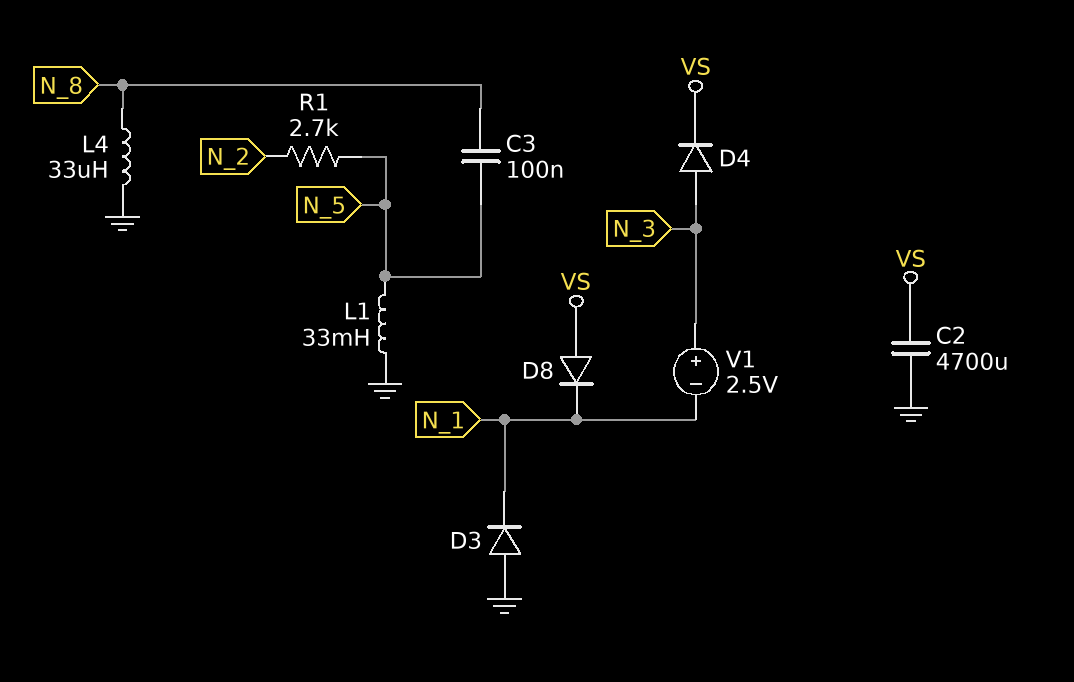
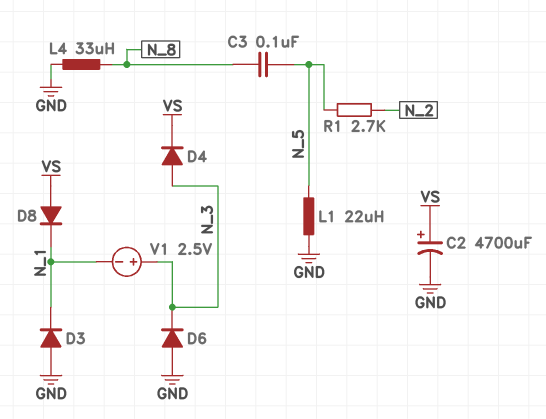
C2: 4700uF (GND, VS) -> 4700uF (plus VS, minus GND)
D6: none -> diode (A GND, K N_3)
L1: 33mH (GND, N_5) -> 22uH (GND, N_5)

